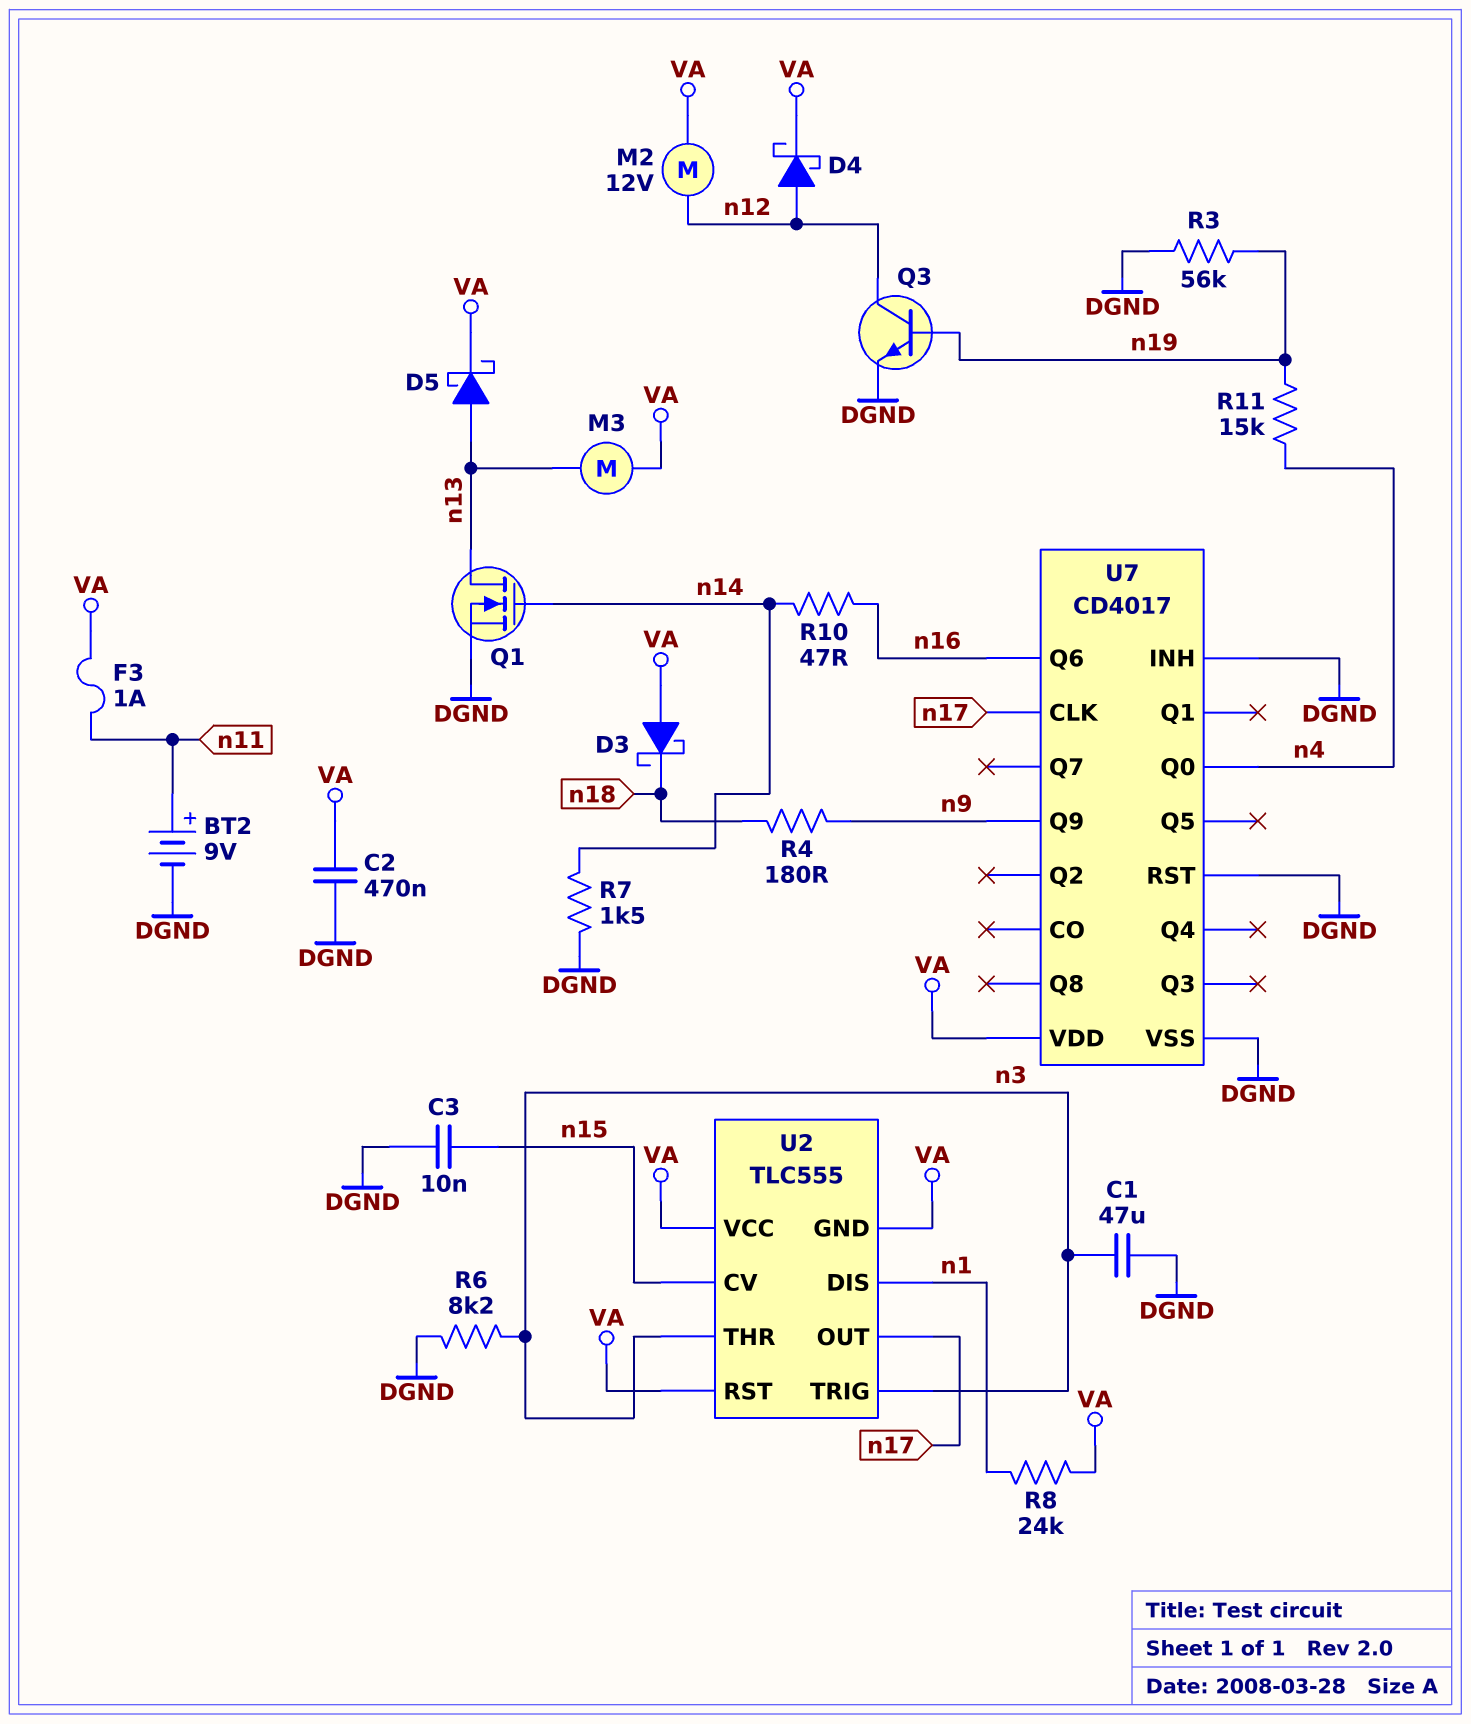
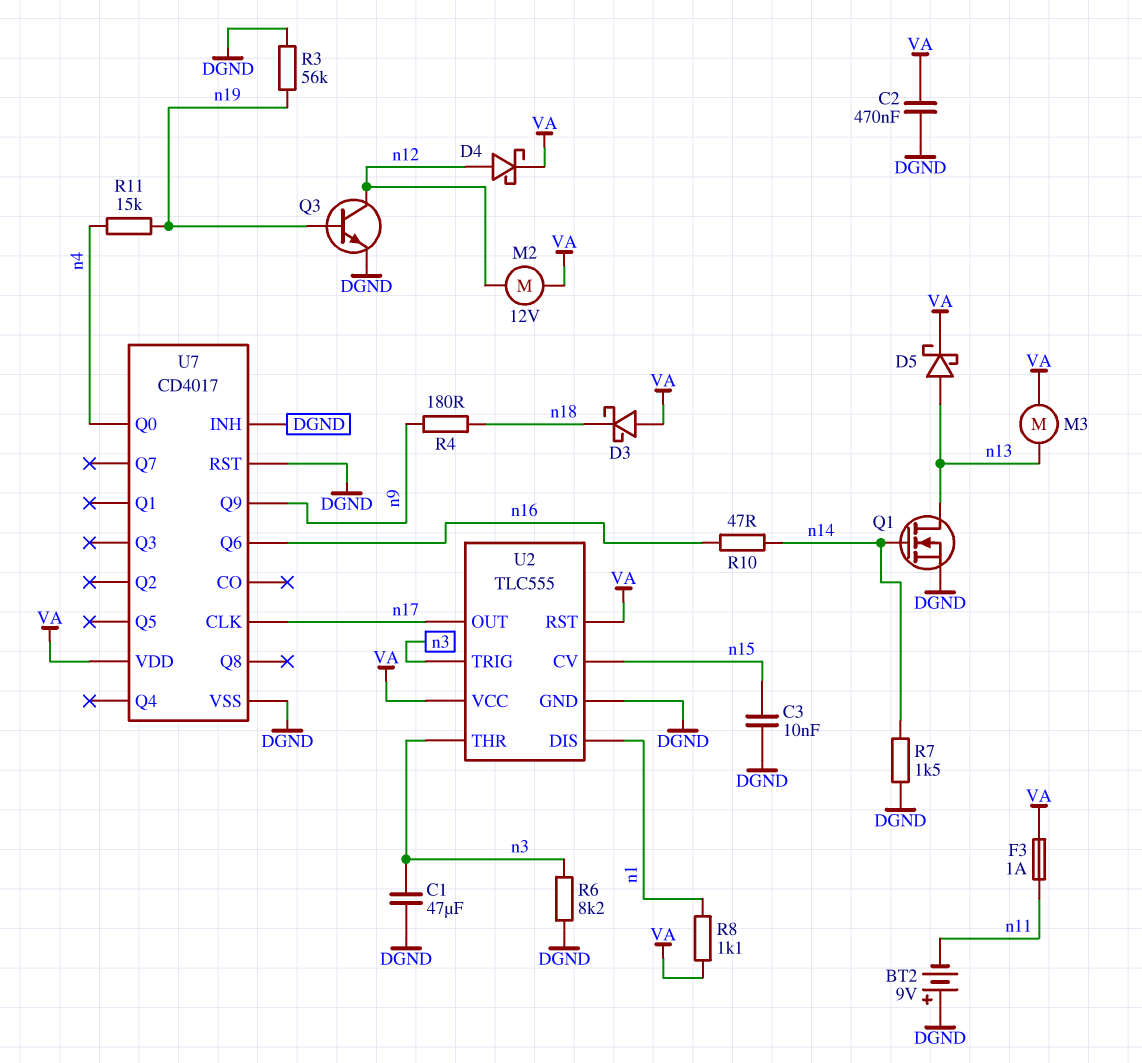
BT2: 9V (plus n11, minus DGND) -> 9V (plus DGND, minus n11)
R8: 24k (VA, n1) -> 1.1k (VA, n1)
U2 pin GND: VA -> DGND

